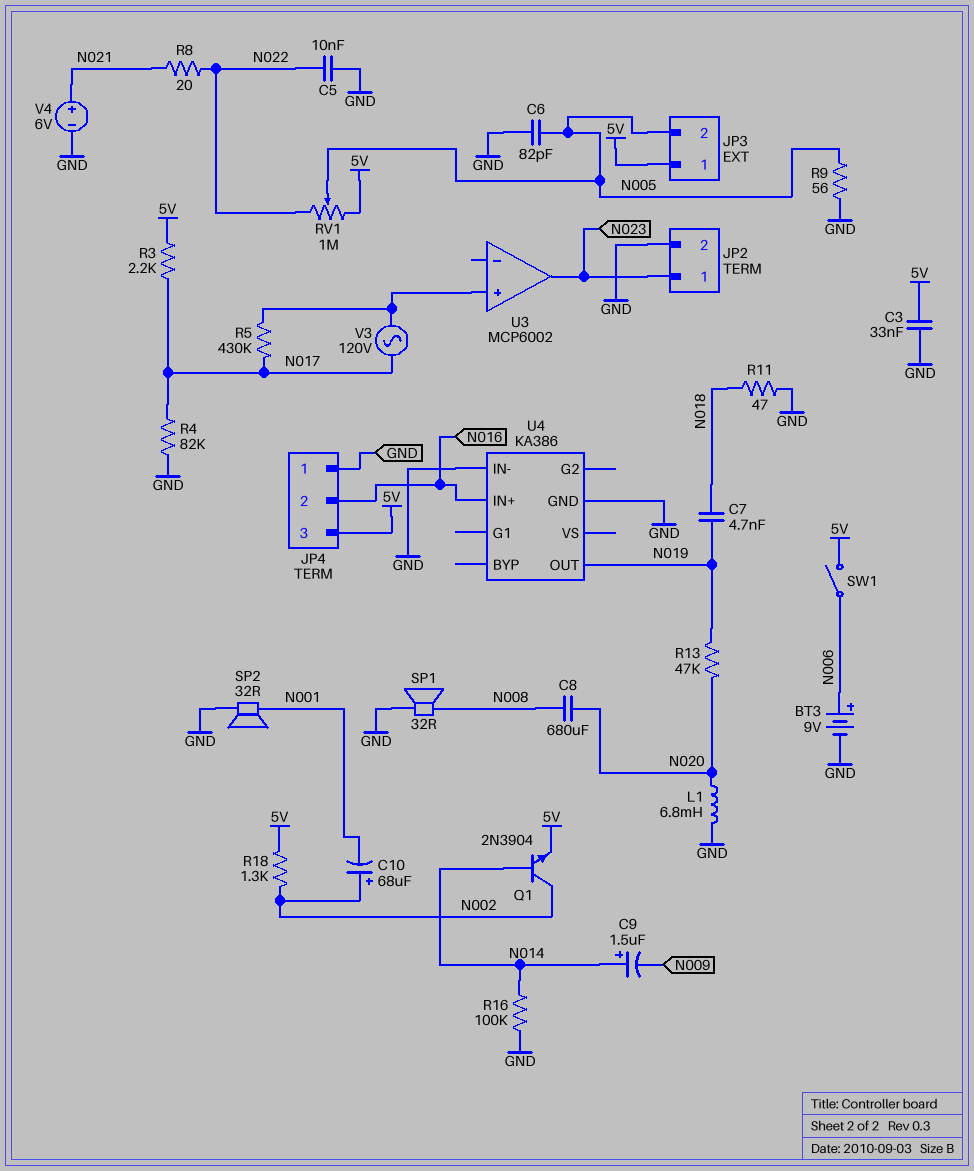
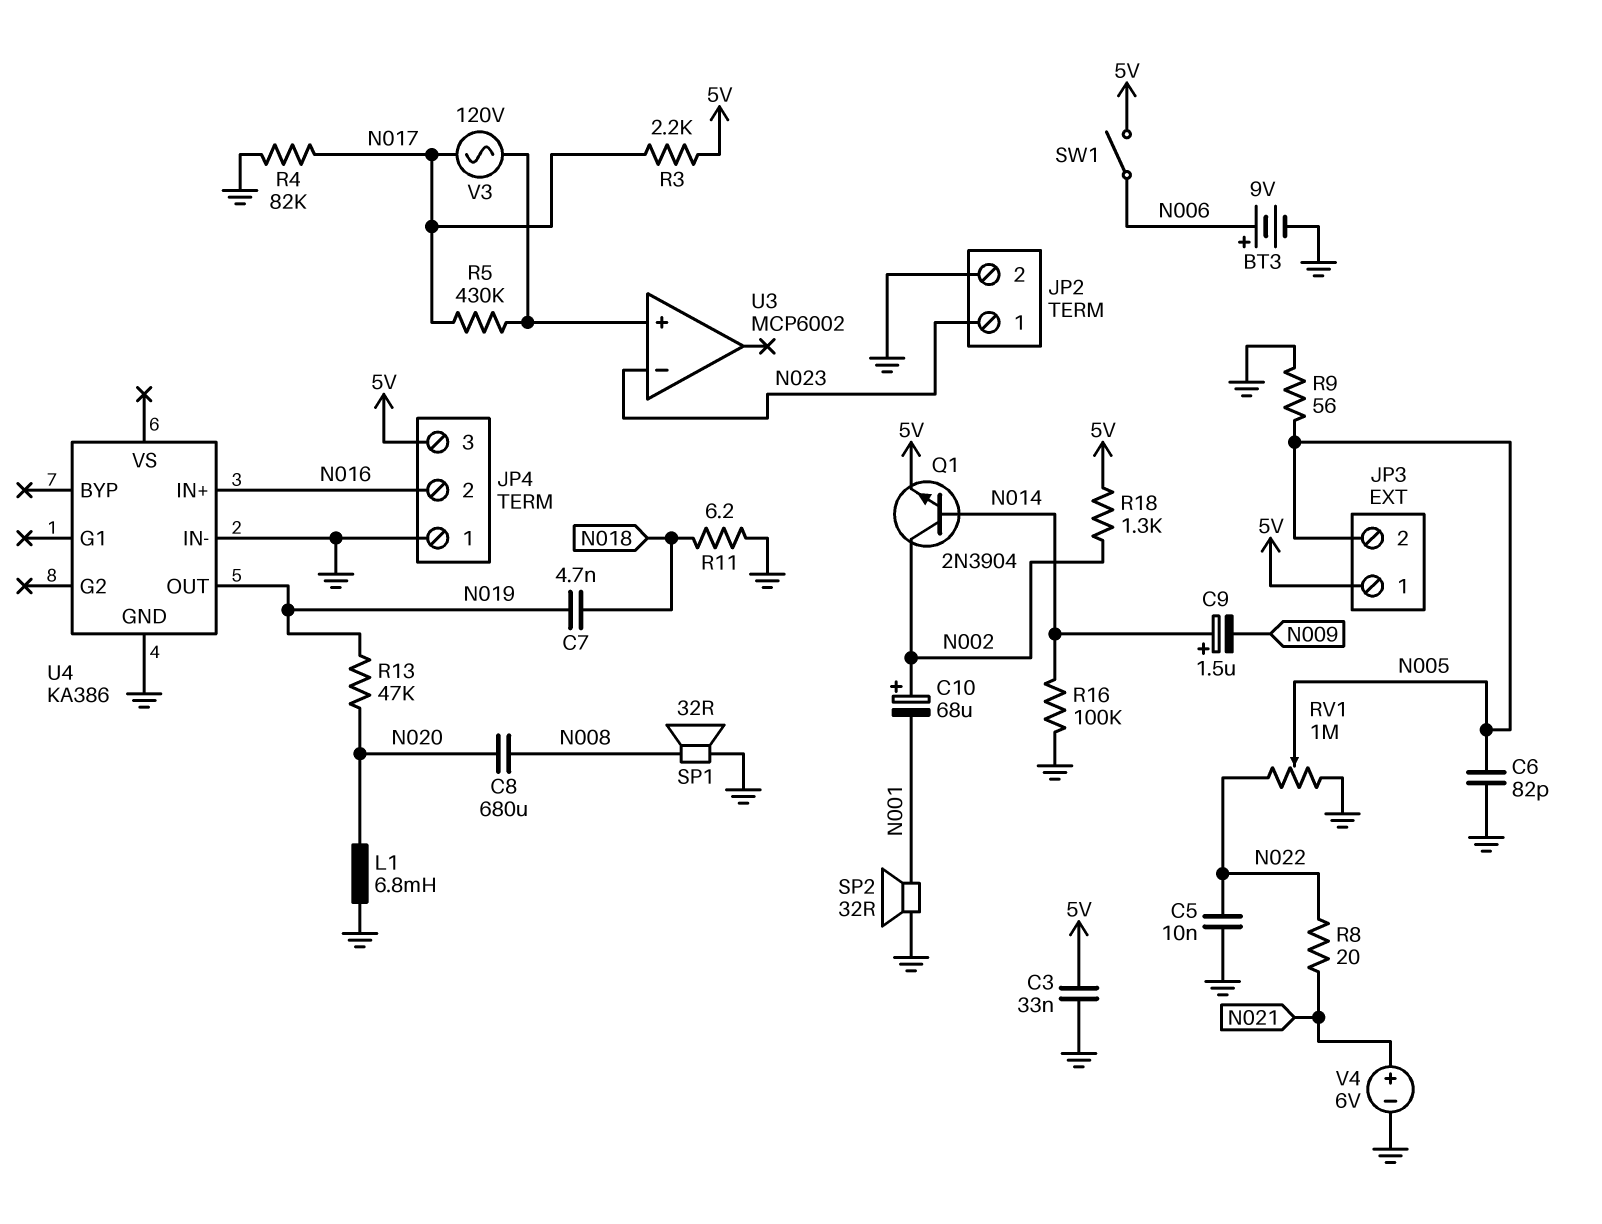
R11: 47 (GND, N018) -> 6.2 (GND, N018)
RV1: 1M (5V, N022, wiper N005) -> 1M (GND, N022, wiper N005)
U3 pin in-: none -> N023
U3 pin out: N023 -> none

